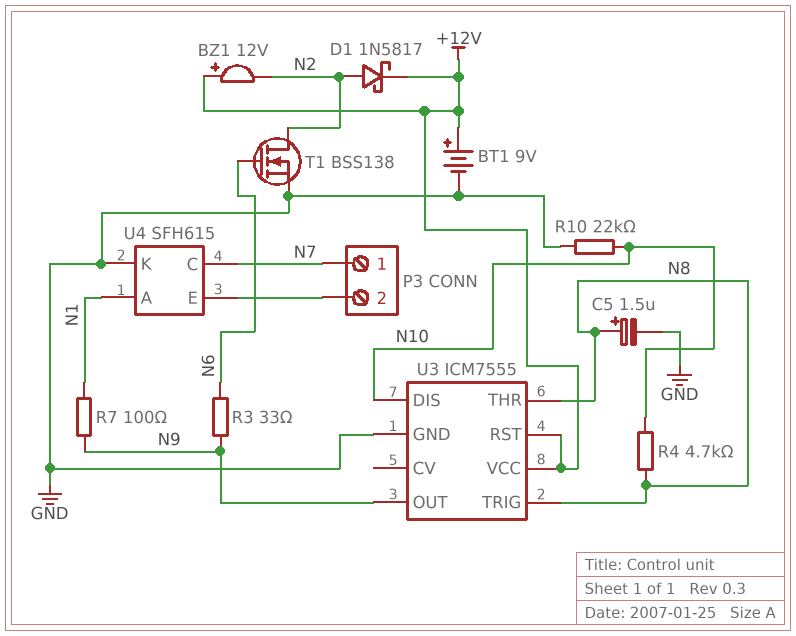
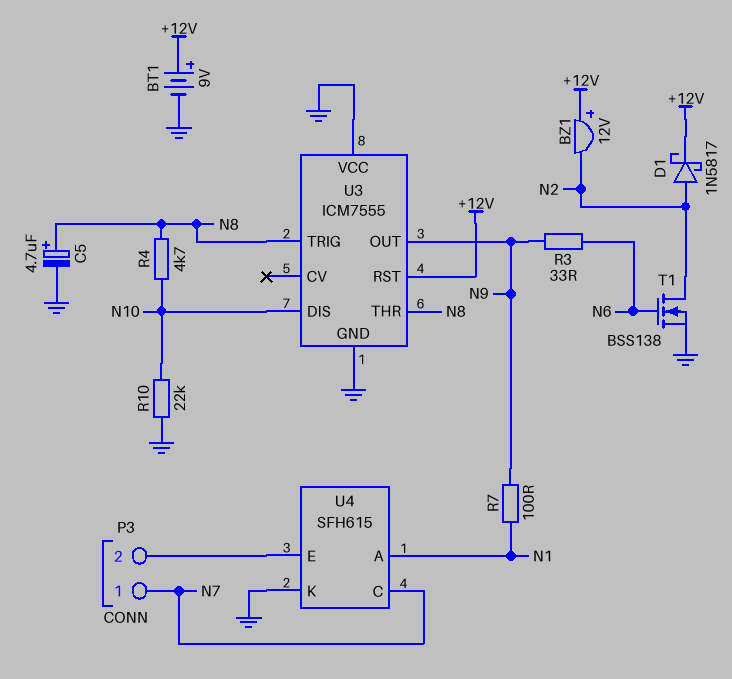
C5: 1.5uF (plus N8, minus GND) -> 4.7uF (plus N8, minus GND)
U3 pin VCC: +12V -> GND

